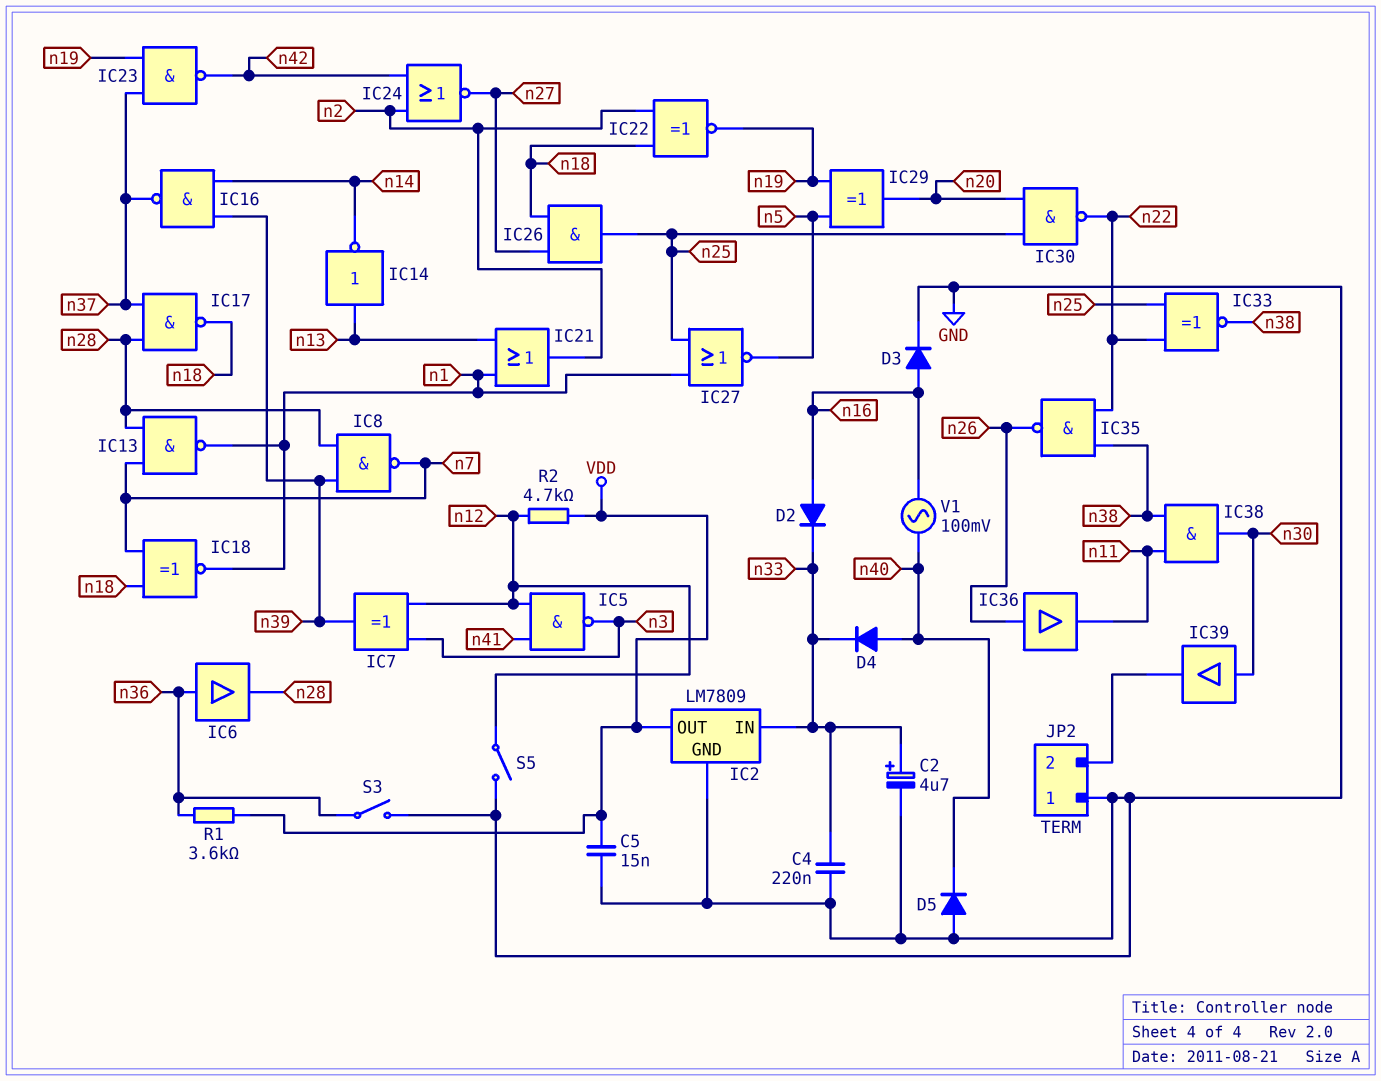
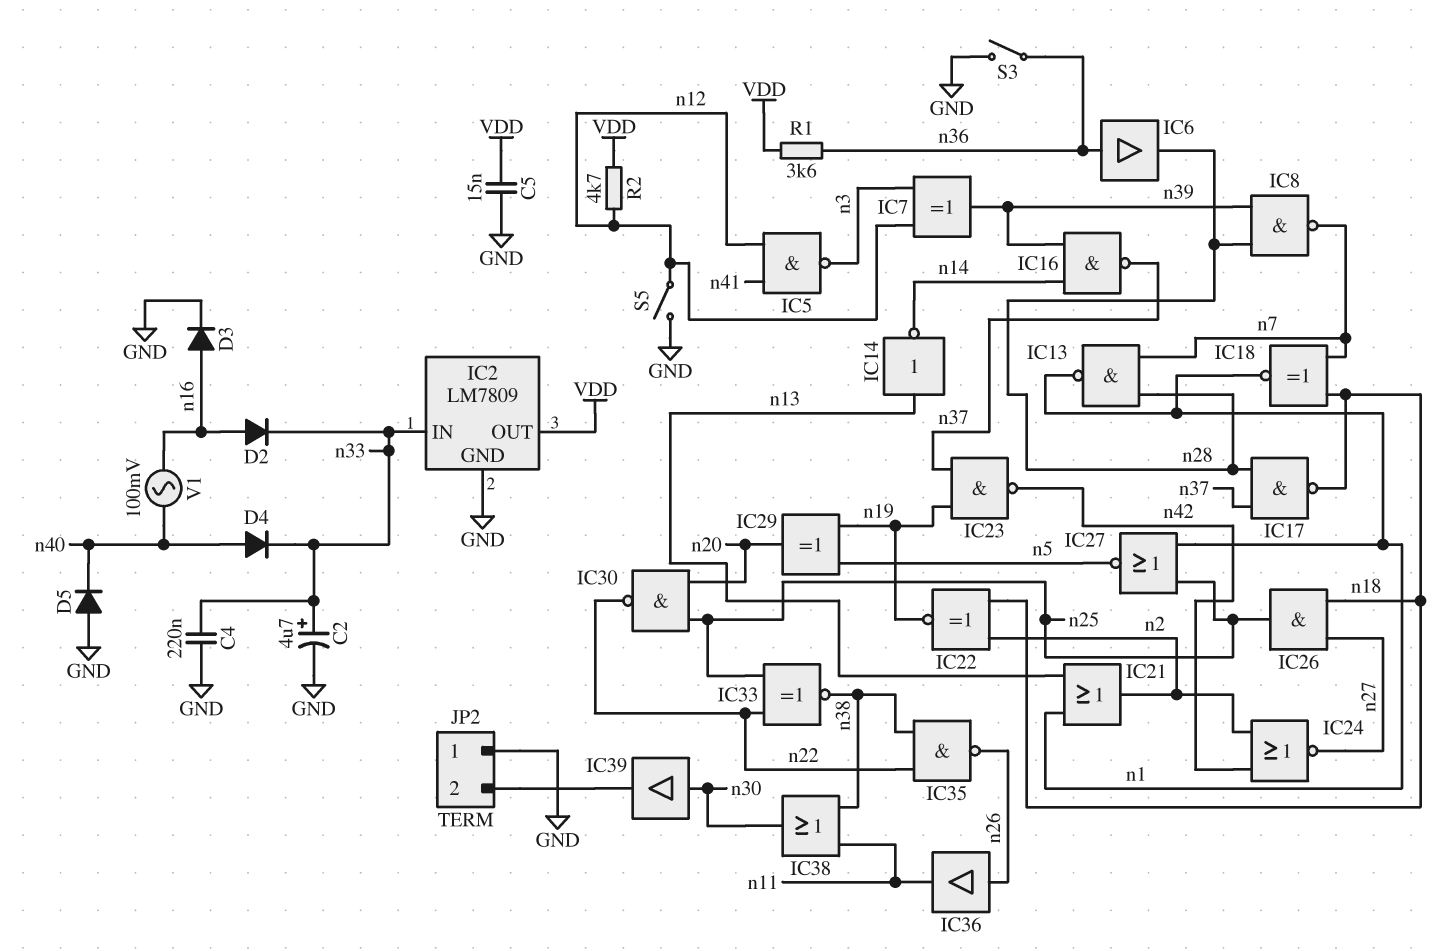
IC38: AND (in n11, in n38, out n30) -> OR (in n11, in n38, out n30)

